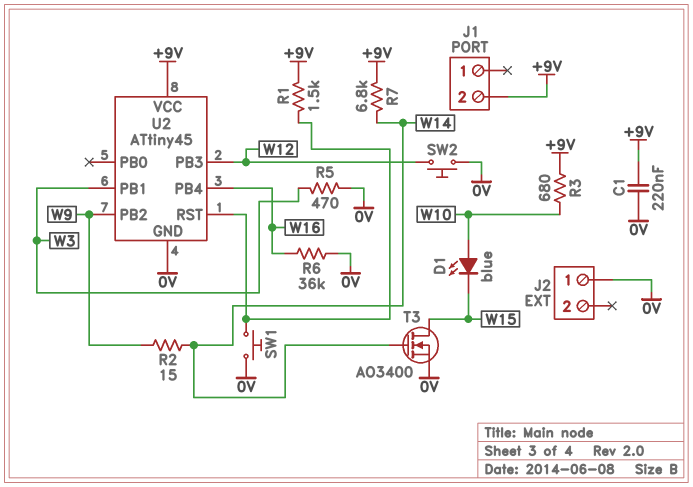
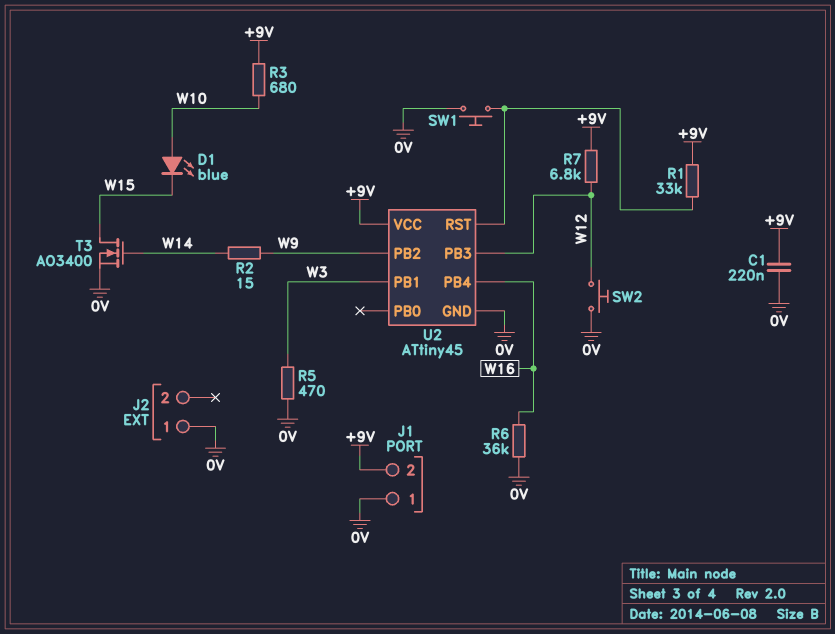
J1 pin 1: none -> 0V
R1: 1.5k (+9V, U2/RST) -> 33k (+9V, U2/RST)
R7: 6.8k (+9V, W14) -> 6.8k (+9V, W12)

